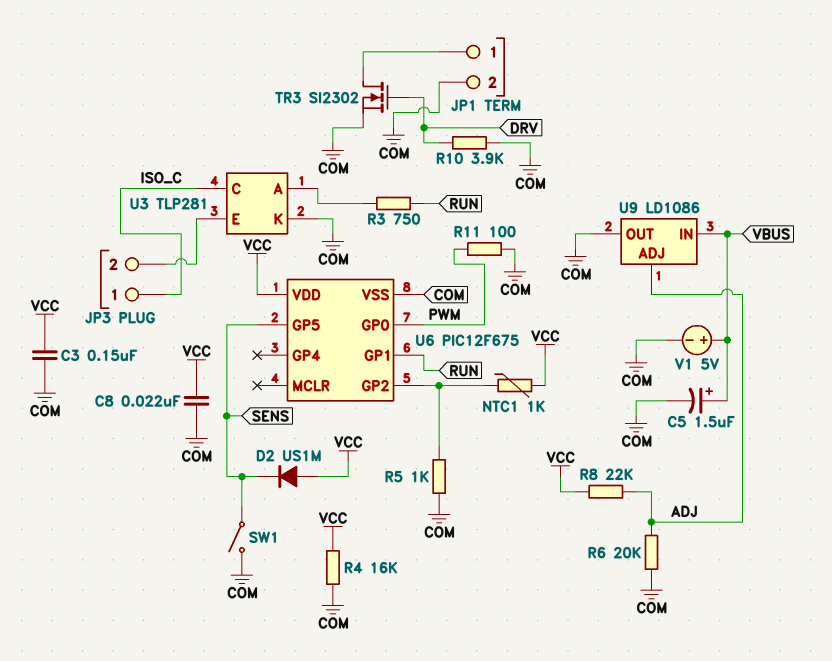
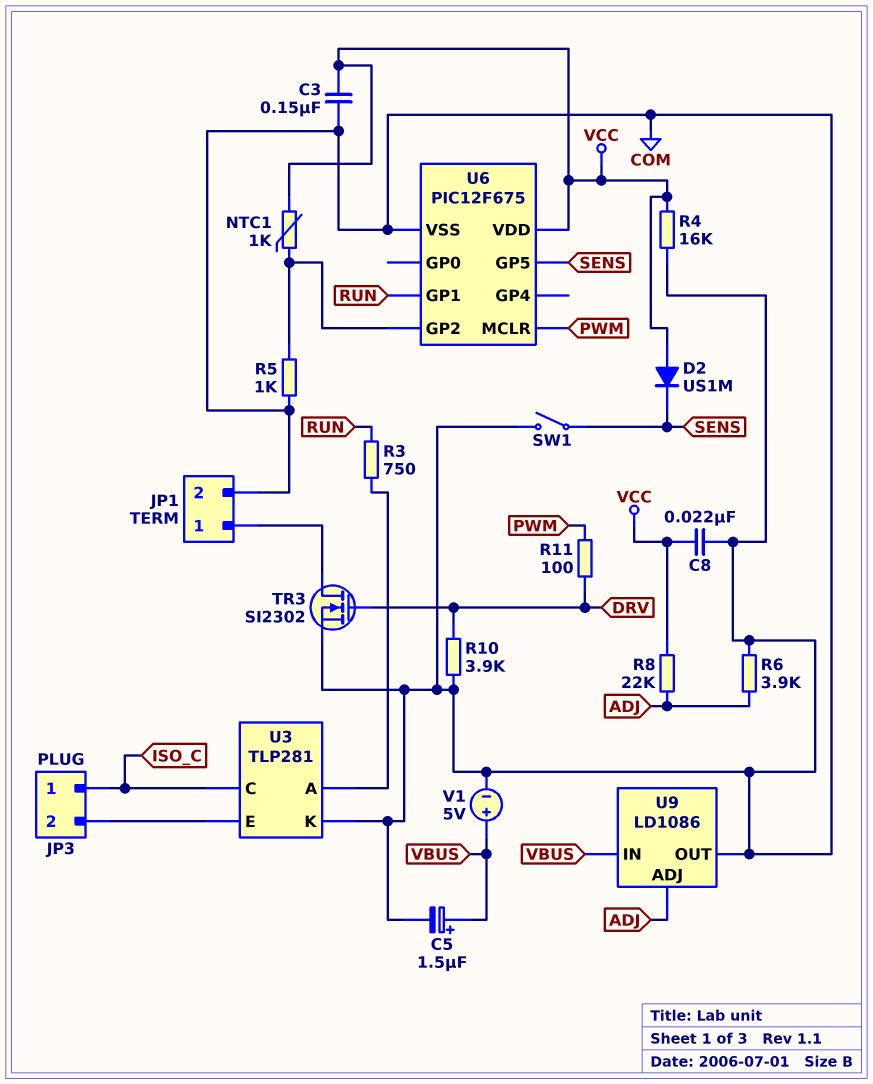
R6: 20k (ADJ, COM) -> 3.9k (ADJ, COM)
R11: 100 (COM, PWM) -> 100 (DRV, PWM)
U6 pin GP0: PWM -> none
U6 pin MCLR: none -> PWM

